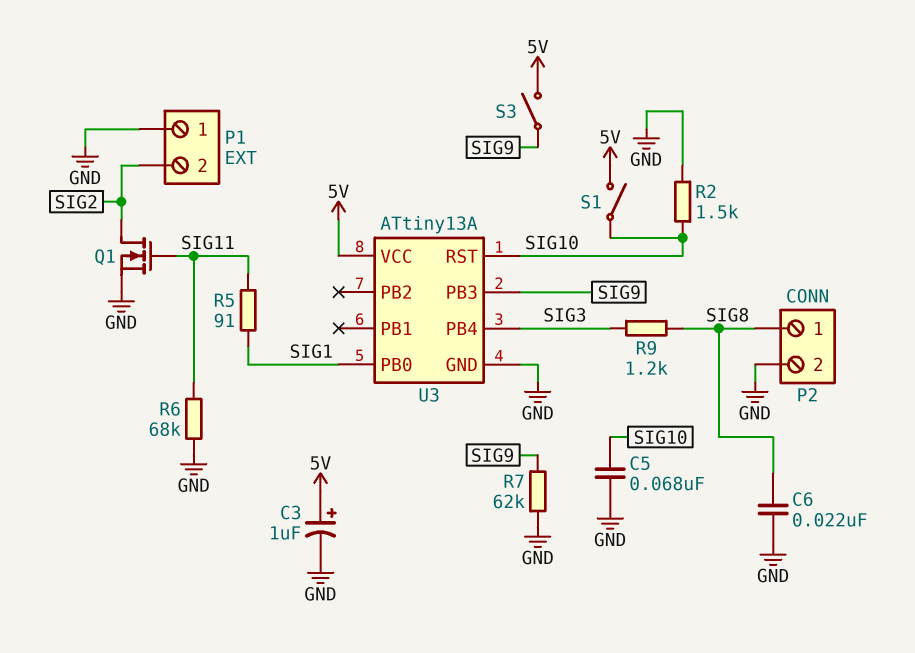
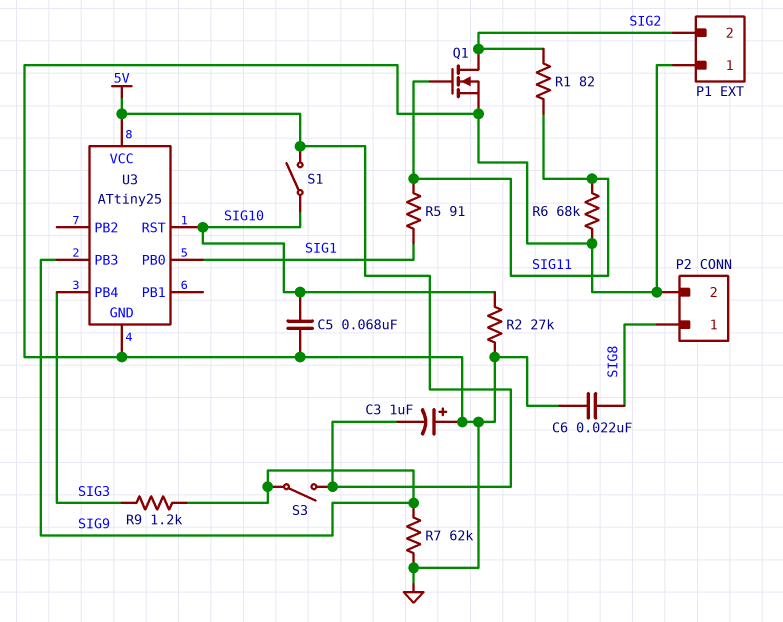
C3: 1uF (plus 5V, minus GND) -> 1uF (plus GND, minus 5V)
R1: none -> 82 (SIG2, SIG11)
R2: 1.5k (GND, SIG10) -> 27k (GND, SIG10)
R9: 1.2k (SIG3, SIG8) -> 1.2k (SIG3, SIG9)
U3: ATtiny13A -> ATtiny25

